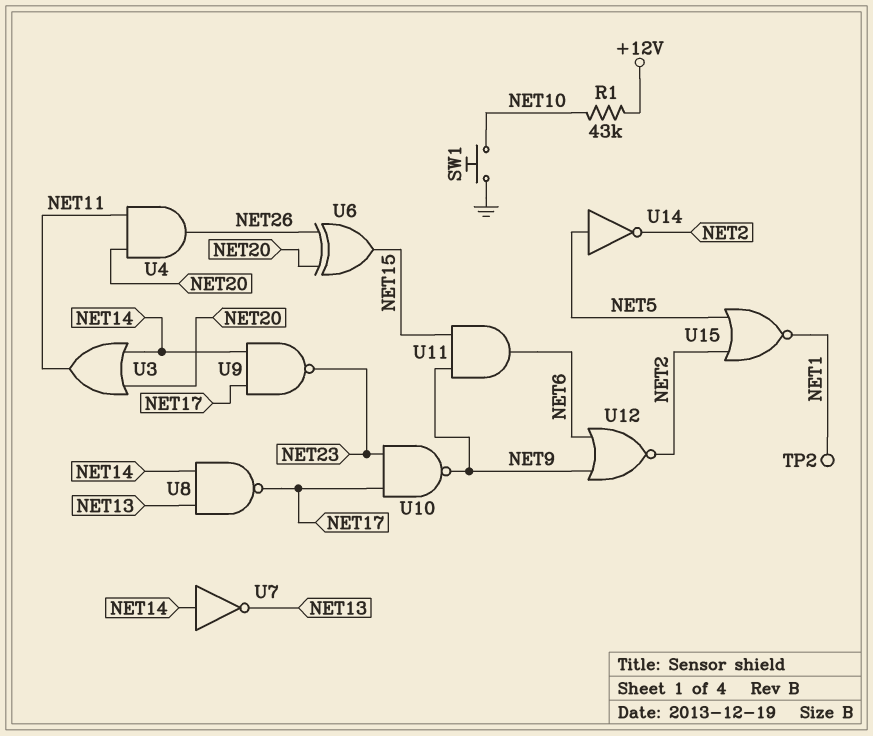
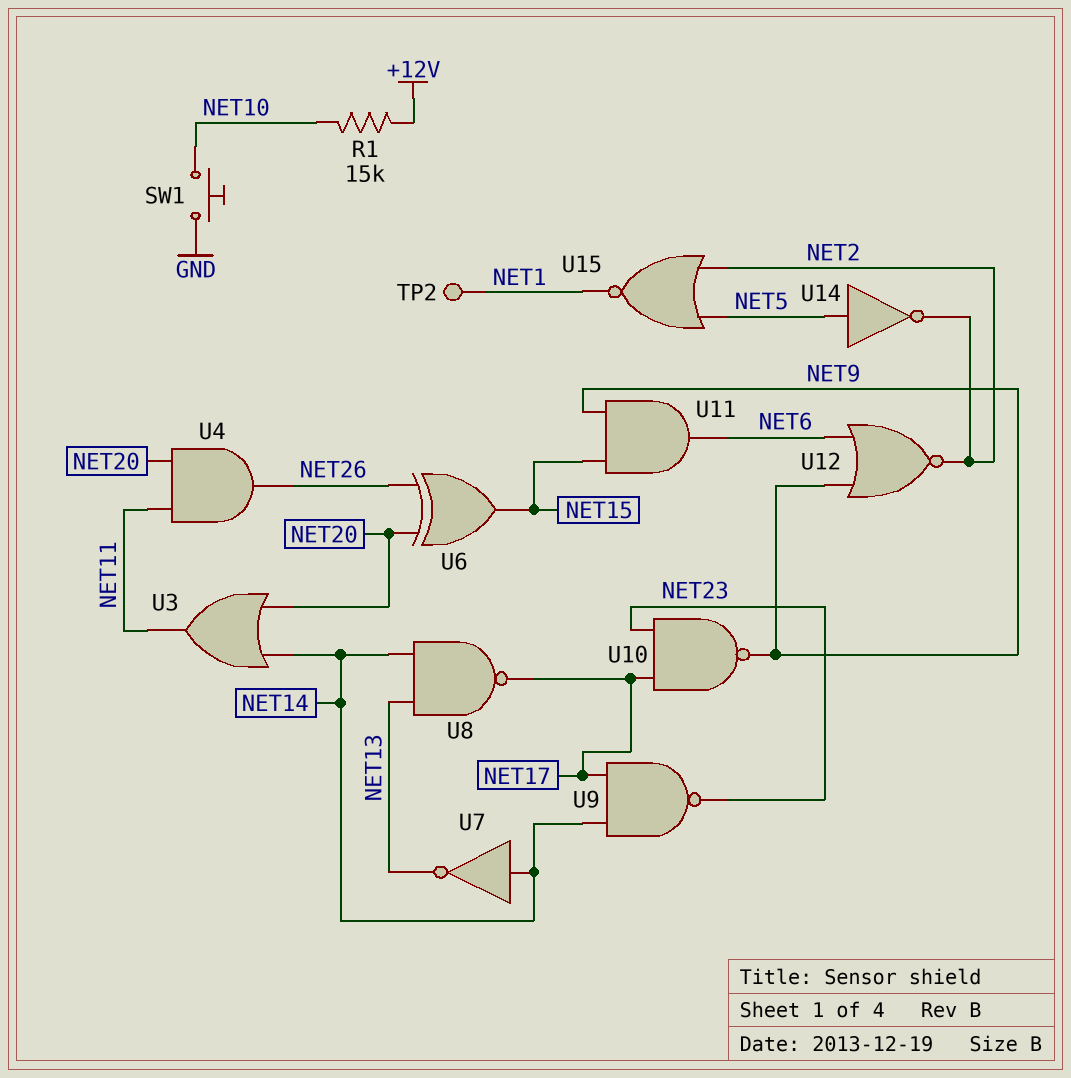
R1: 43k (+12V, NET10) -> 15k (+12V, NET10)

